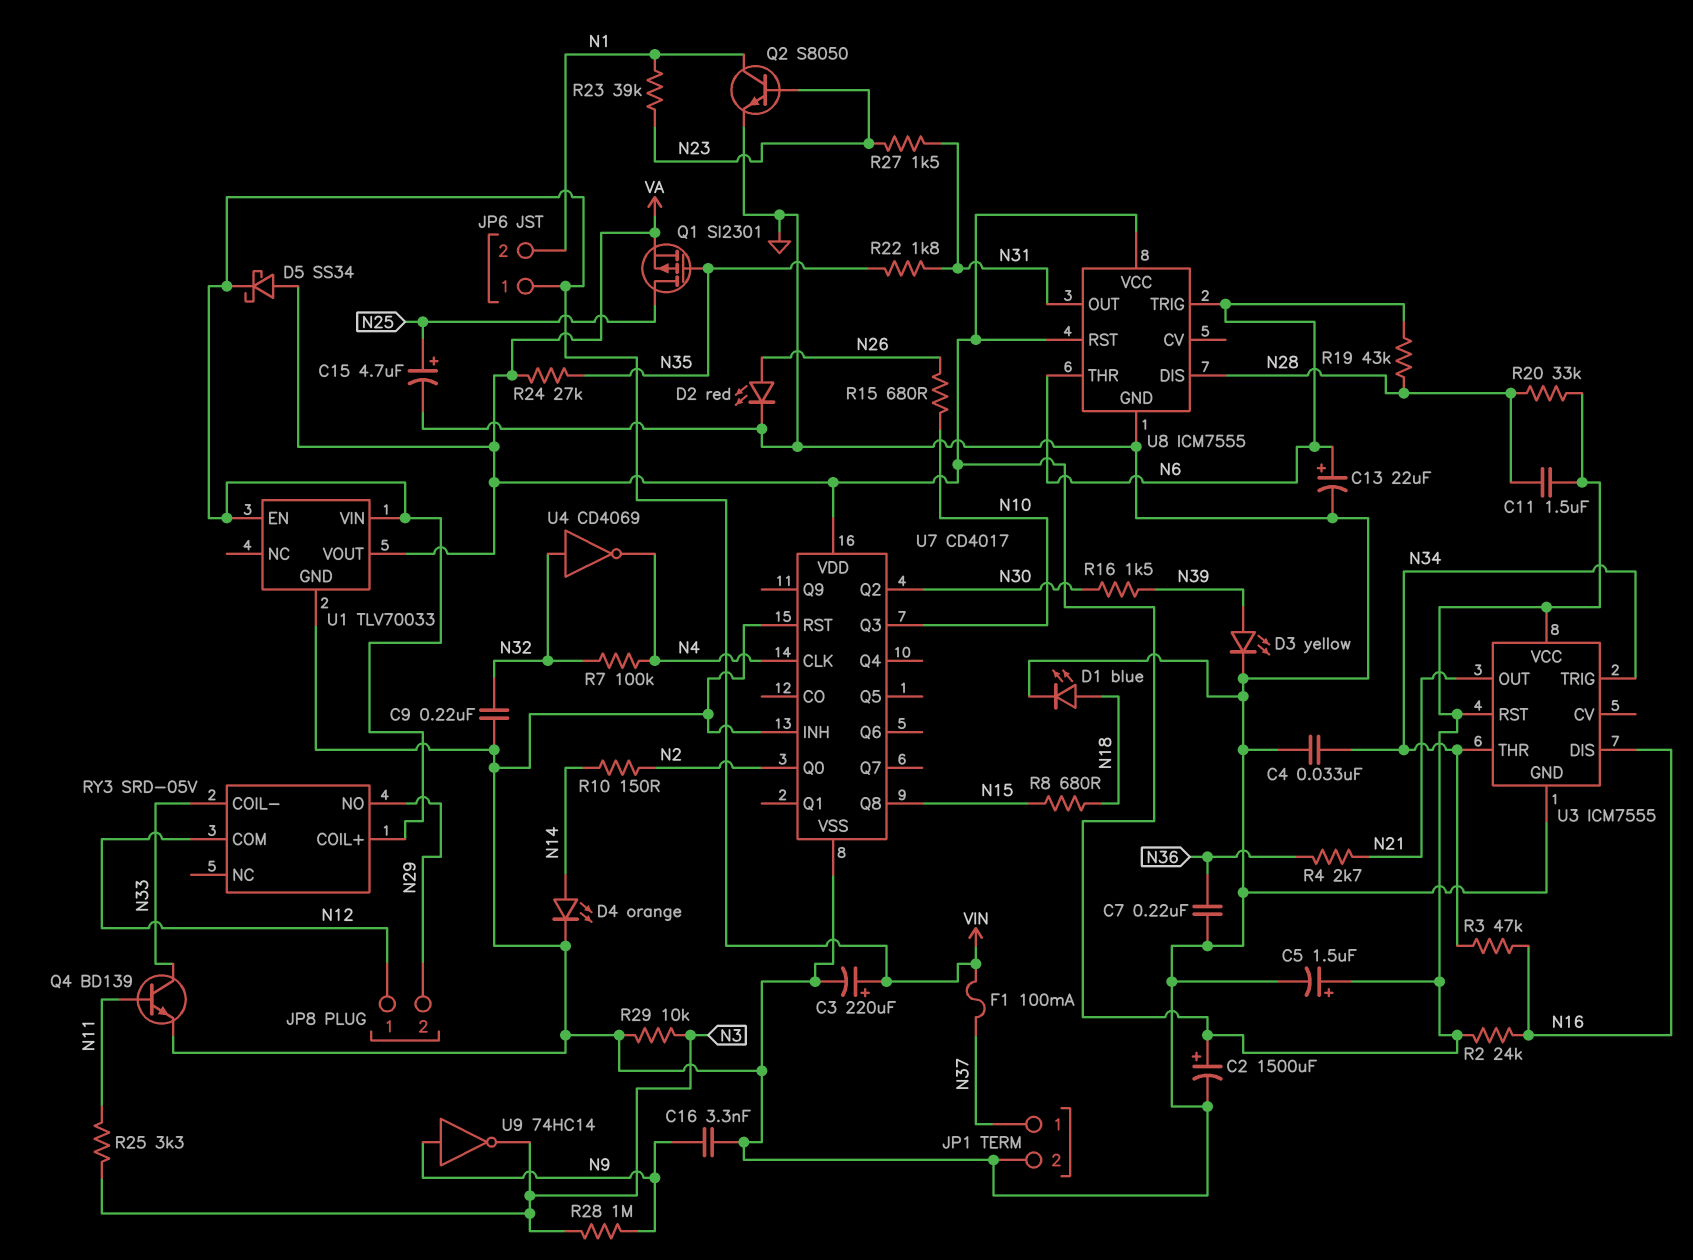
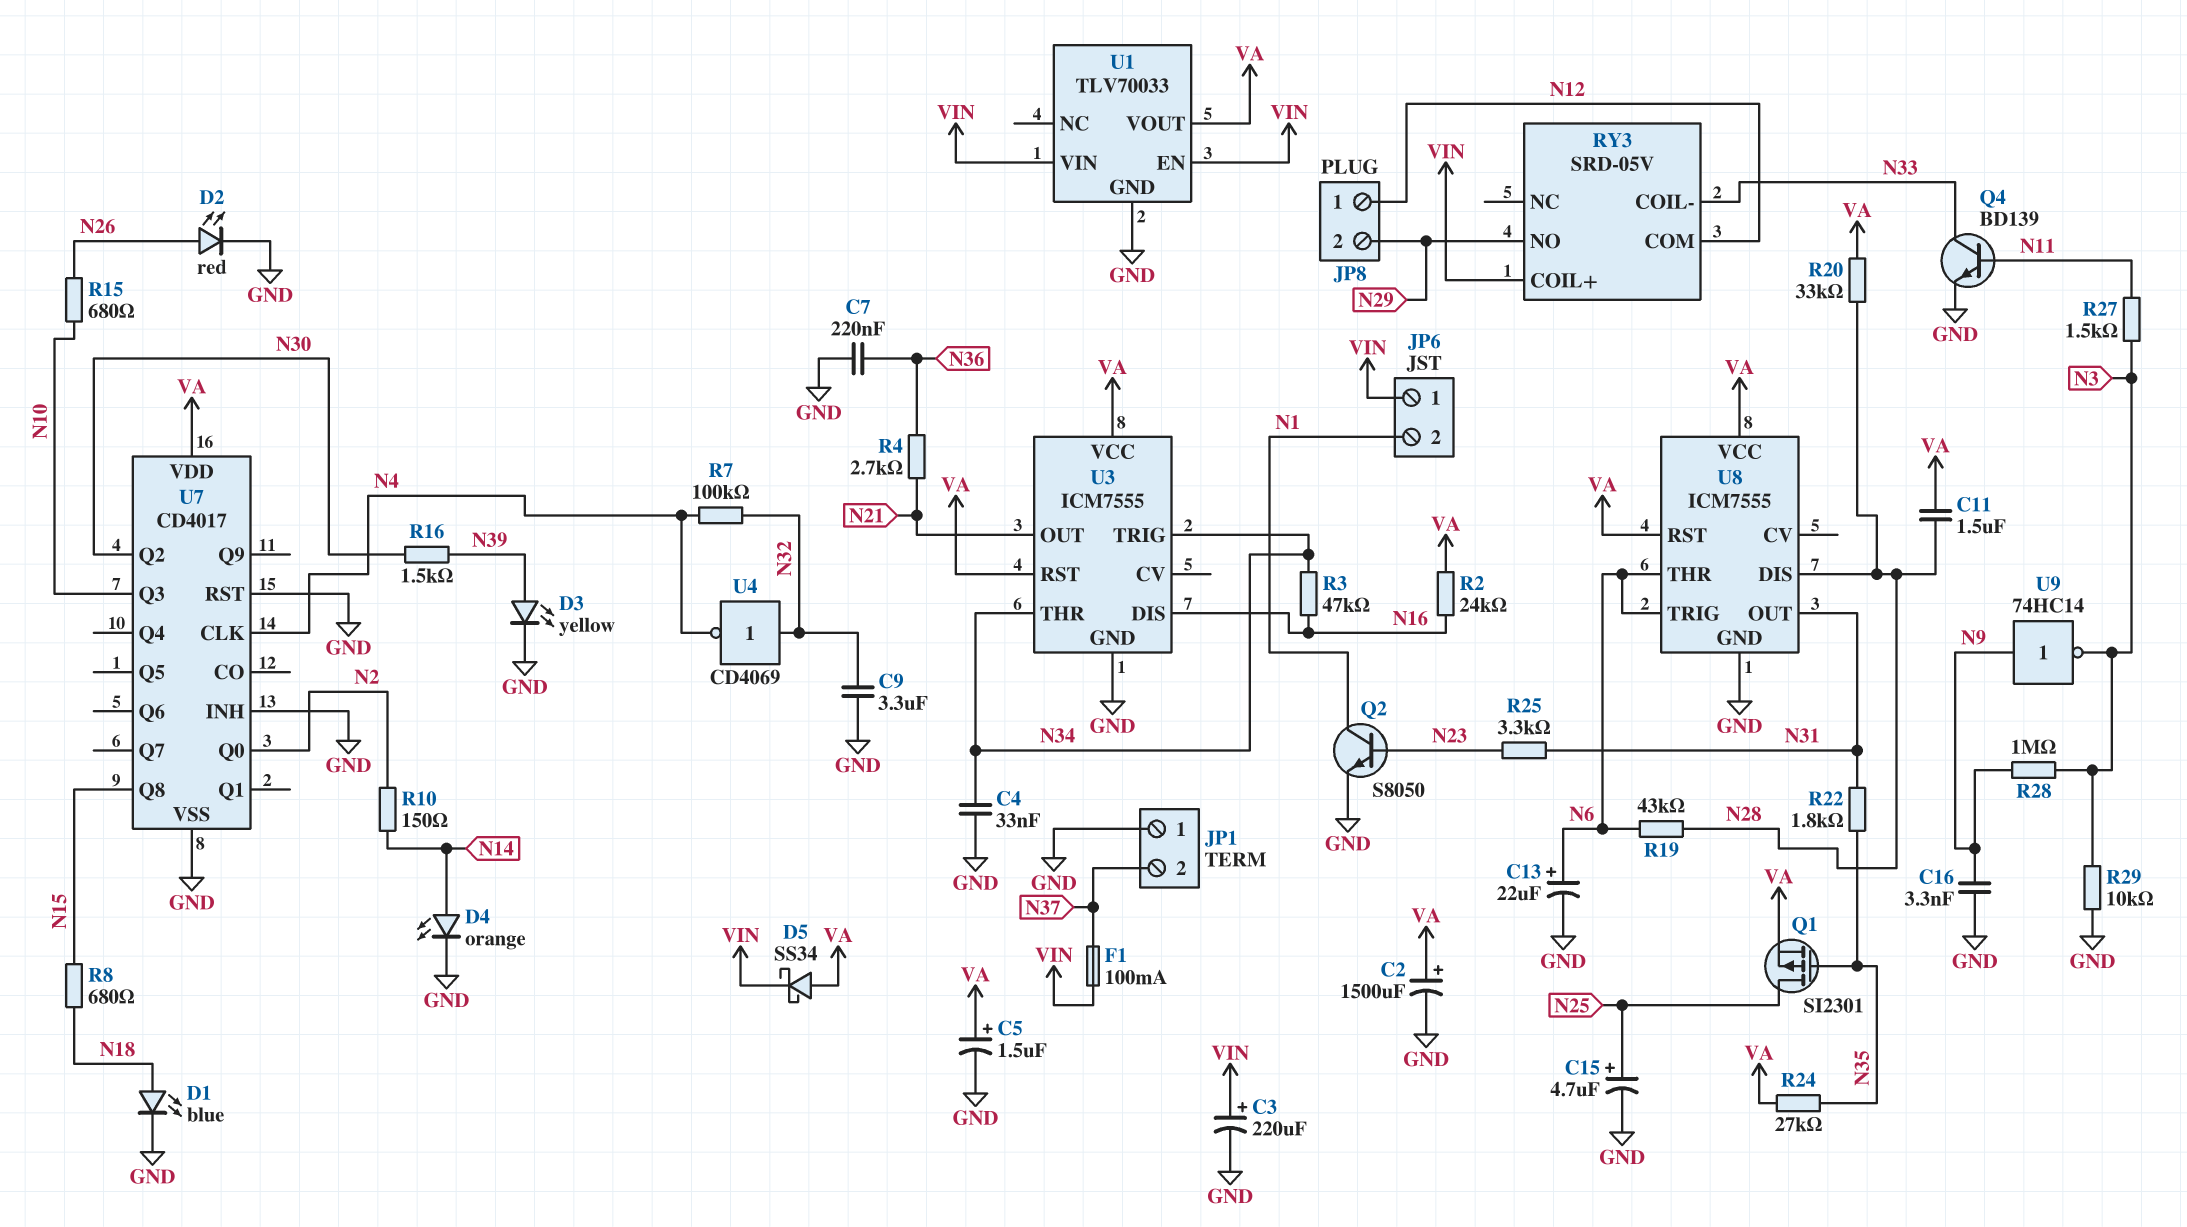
C9: 220nF (GND, N32) -> 3.3uF (GND, N32)
JP1 pin 1: N37 -> GND
JP1 pin 2: GND -> N37
R23: 39k (N1, N23) -> none
R25: 3.3k (N3, N11) -> 3.3k (N23, N31)
R27: 1.5k (N23, N31) -> 1.5k (N3, N11)

